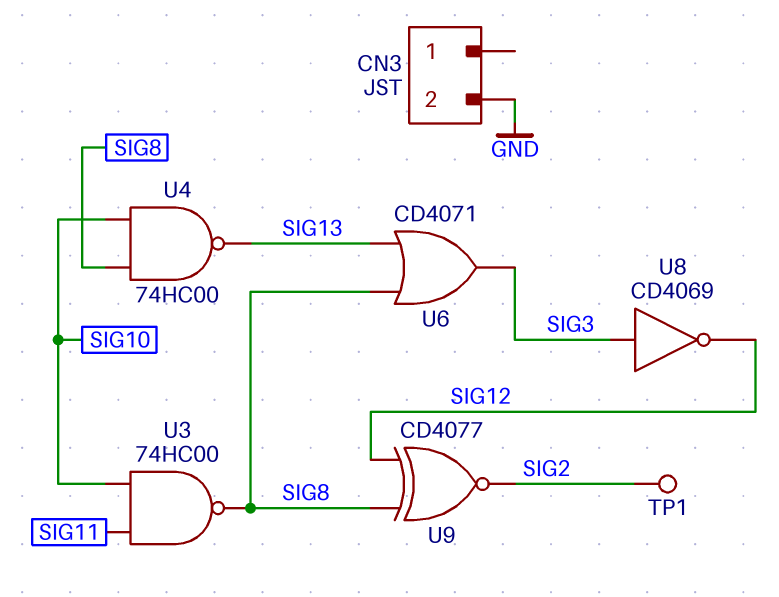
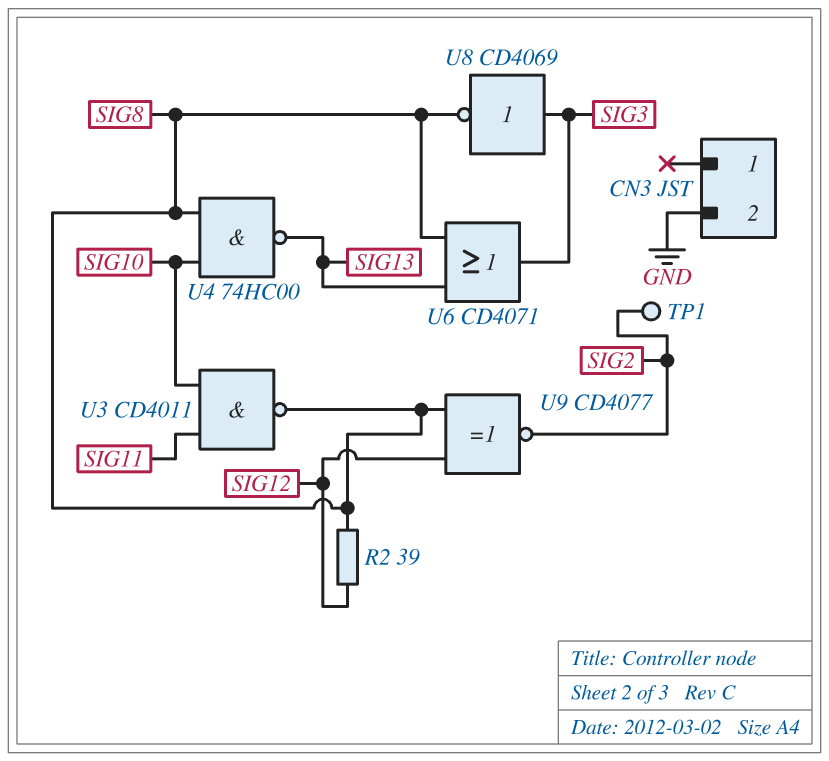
R2: none -> 39 (SIG8, SIG12)
U3: NAND 74HC00 (in SIG10, in SIG11, out SIG8) -> NAND CD4011 (in SIG10, in SIG11, out SIG8)
U8: NOT CD4069 (in SIG3, out SIG12) -> NOT CD4069 (in SIG3, out SIG8)

